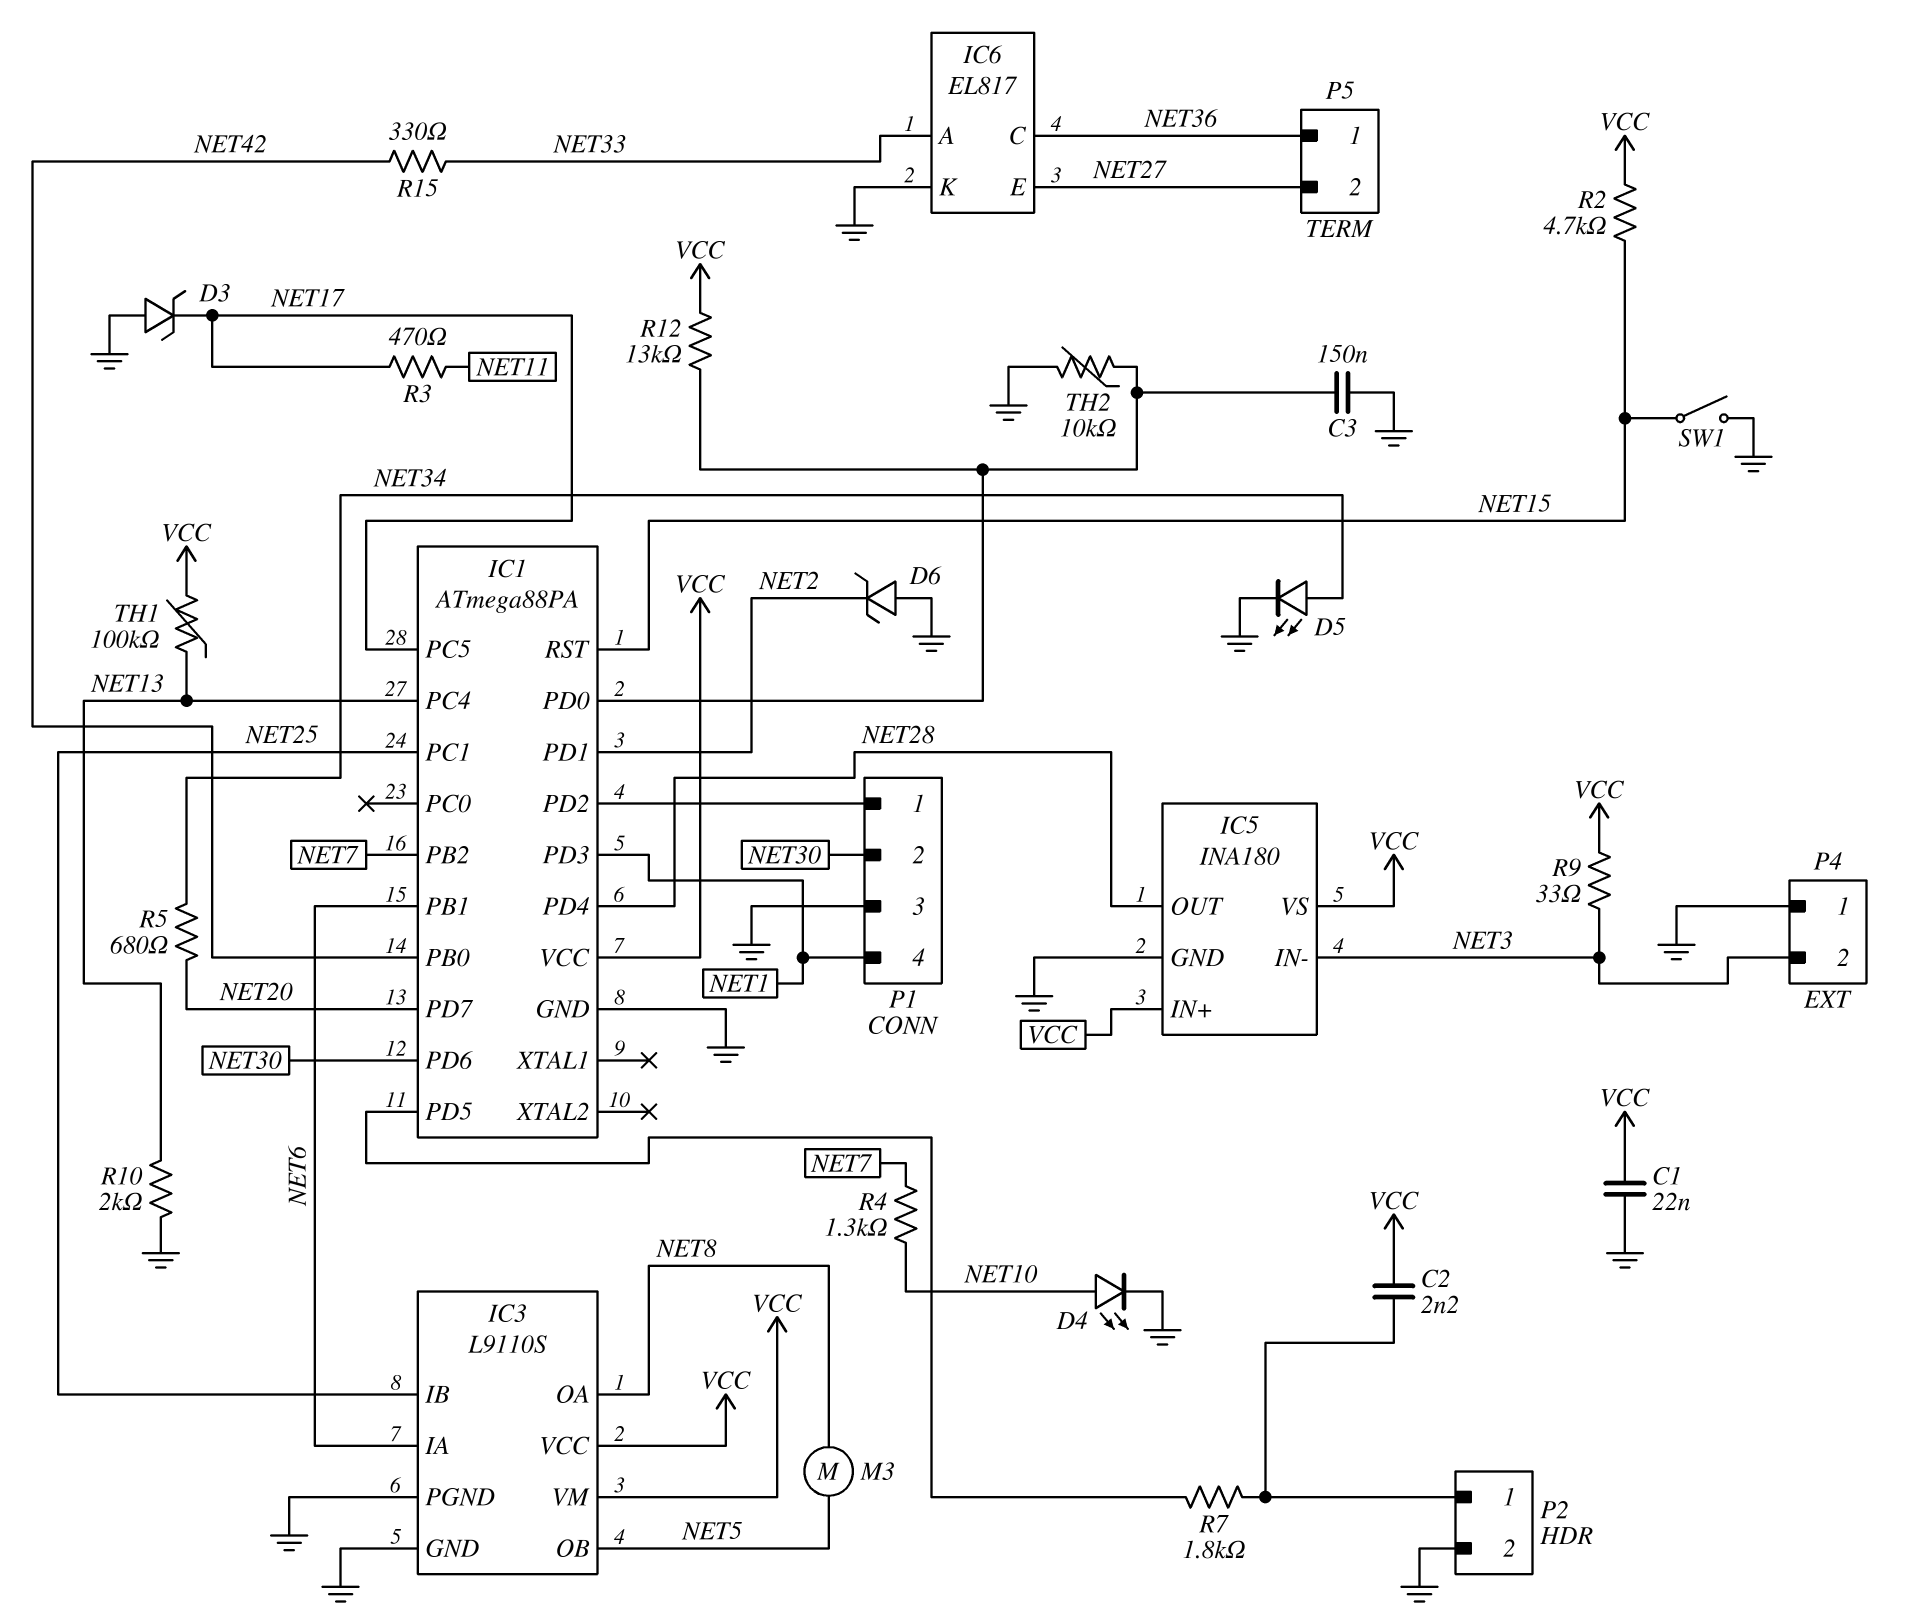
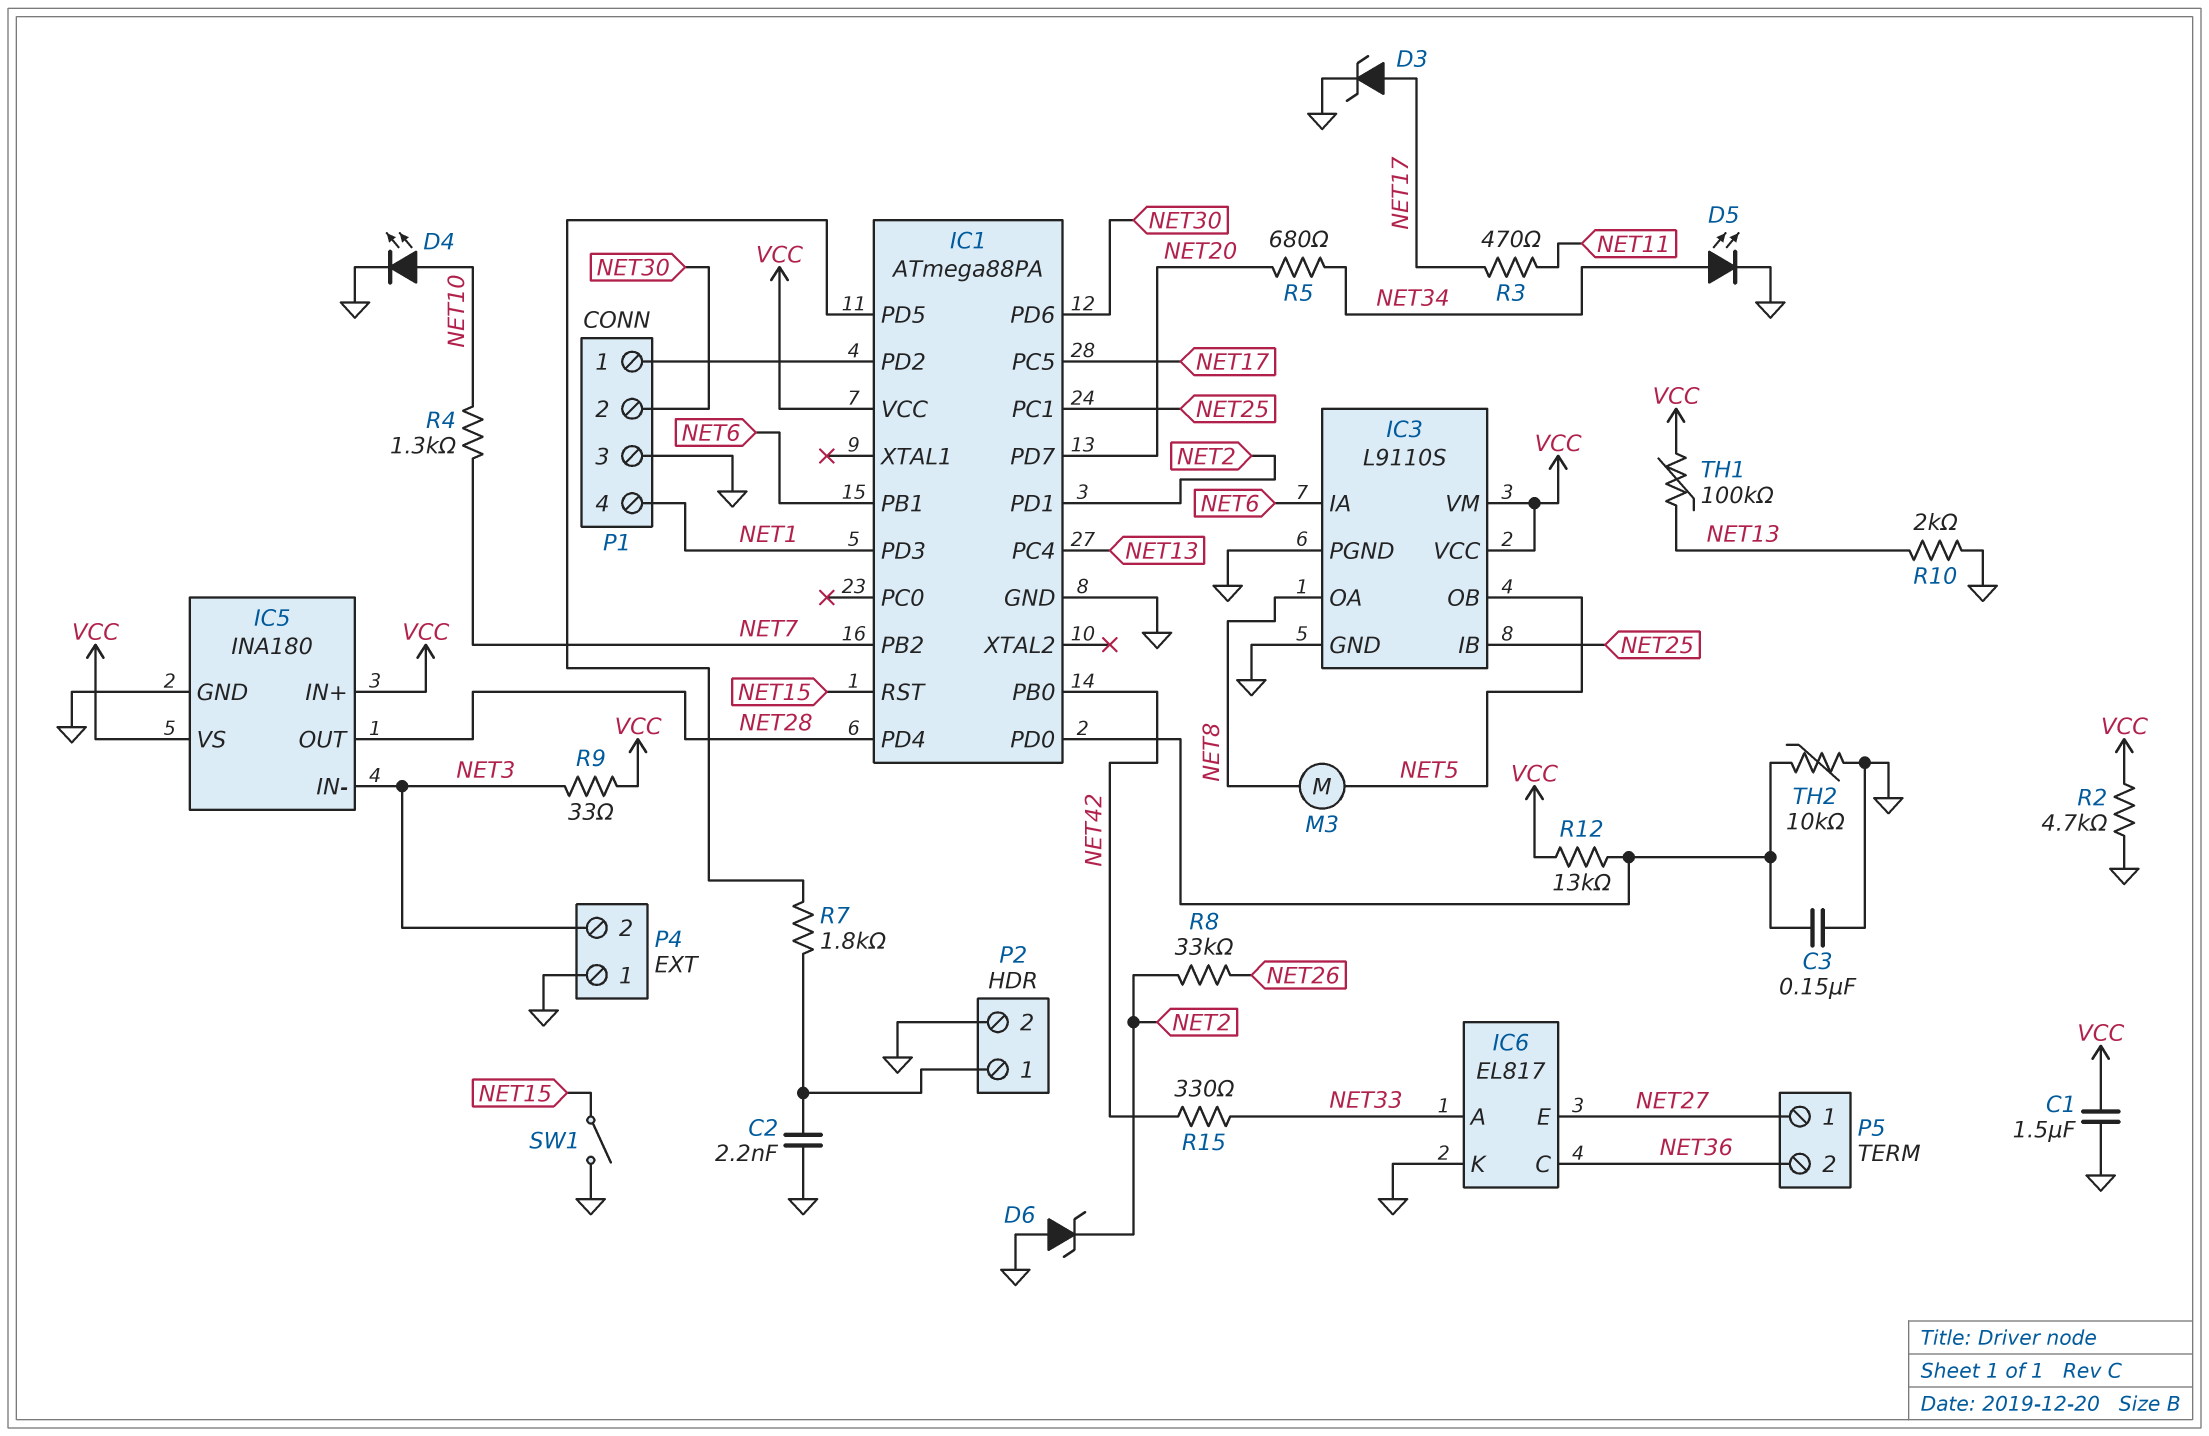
C1: 22nF (GND, VCC) -> 1.5uF (GND, VCC)
C2: 2.2nF (P2/1, VCC) -> 2.2nF (GND, P2/1)
D3: zener (A GND, K NET17) -> zener (A NET17, K GND)
P5 pin 1: NET36 -> NET27
P5 pin 2: NET27 -> NET36
R2: 4.7k (NET15, VCC) -> 4.7k (GND, VCC)
R8: none -> 33k (NET2, NET26)

